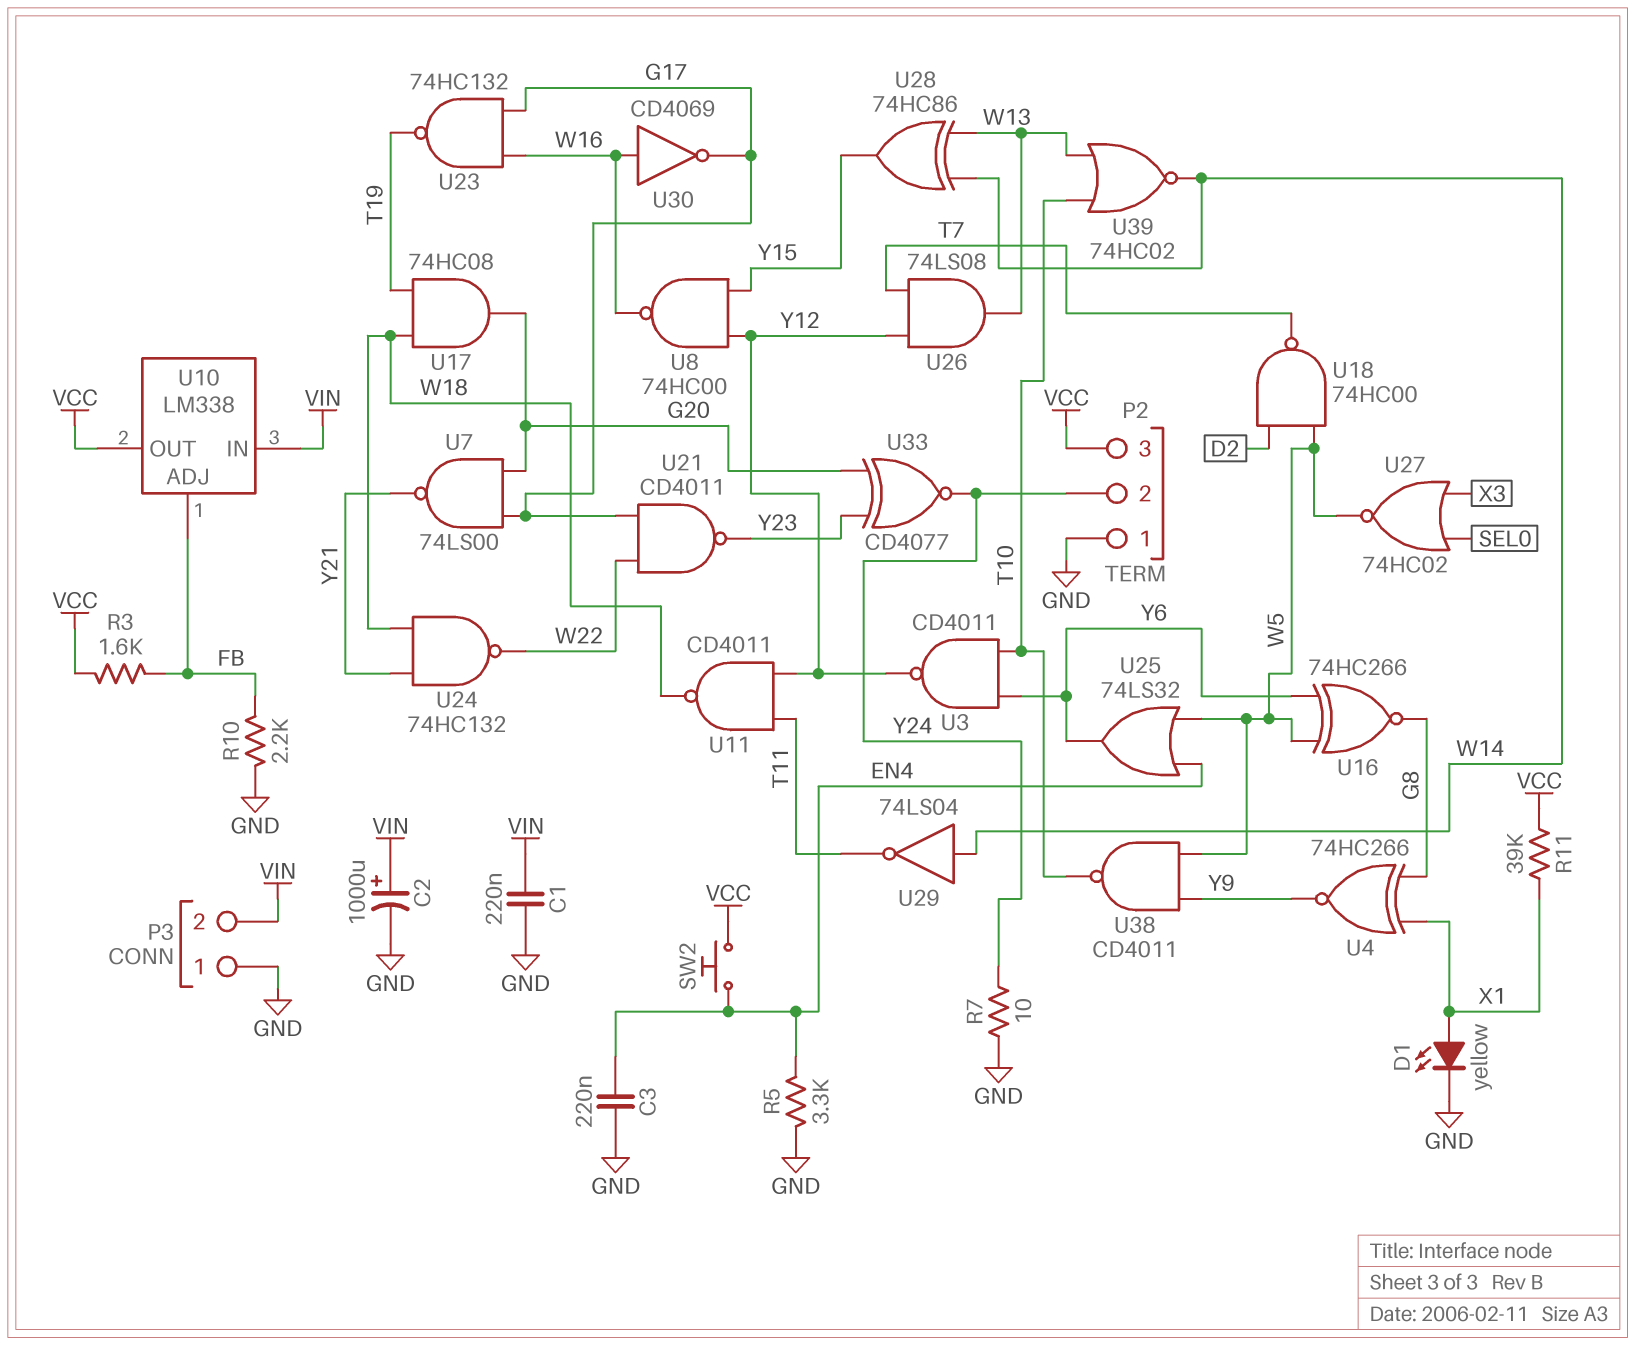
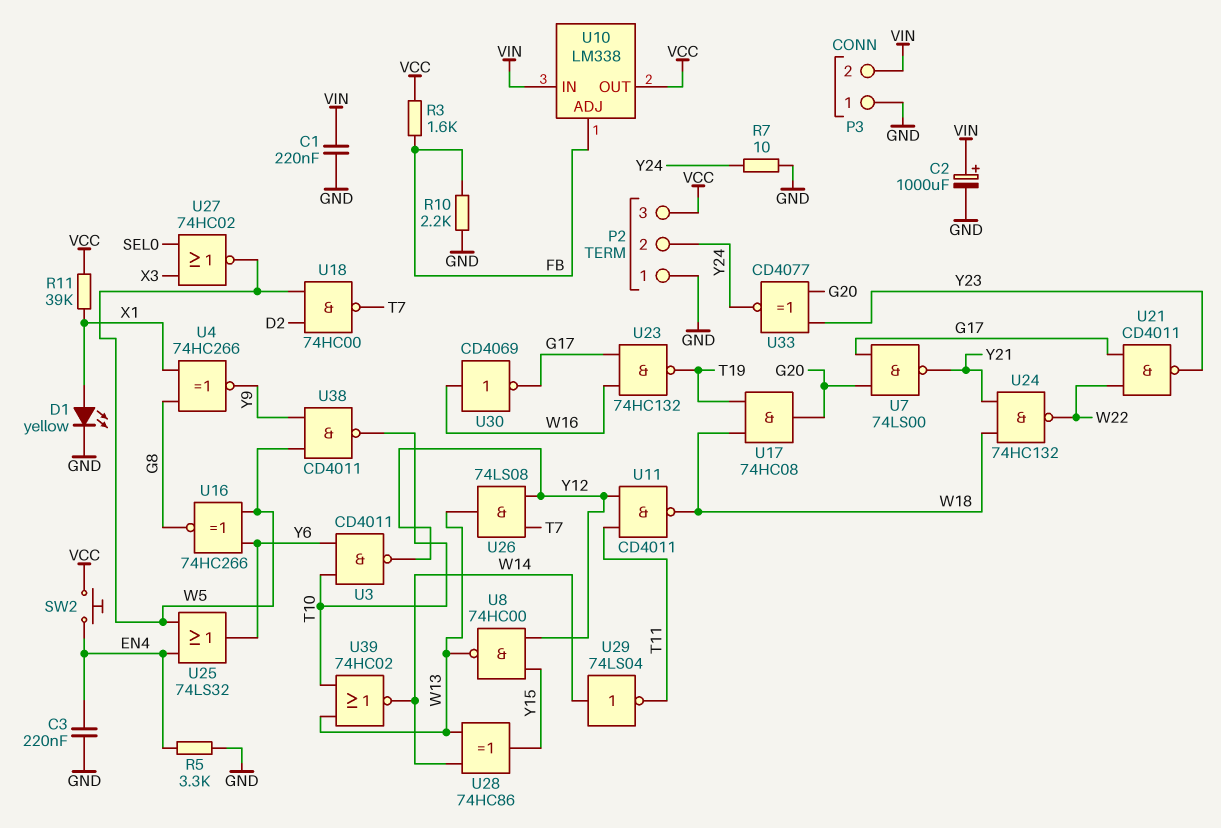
U8: NAND 74HC00 (in Y12, in Y15, out W16) -> NAND 74HC00 (in Y12, in Y15, out W13)

